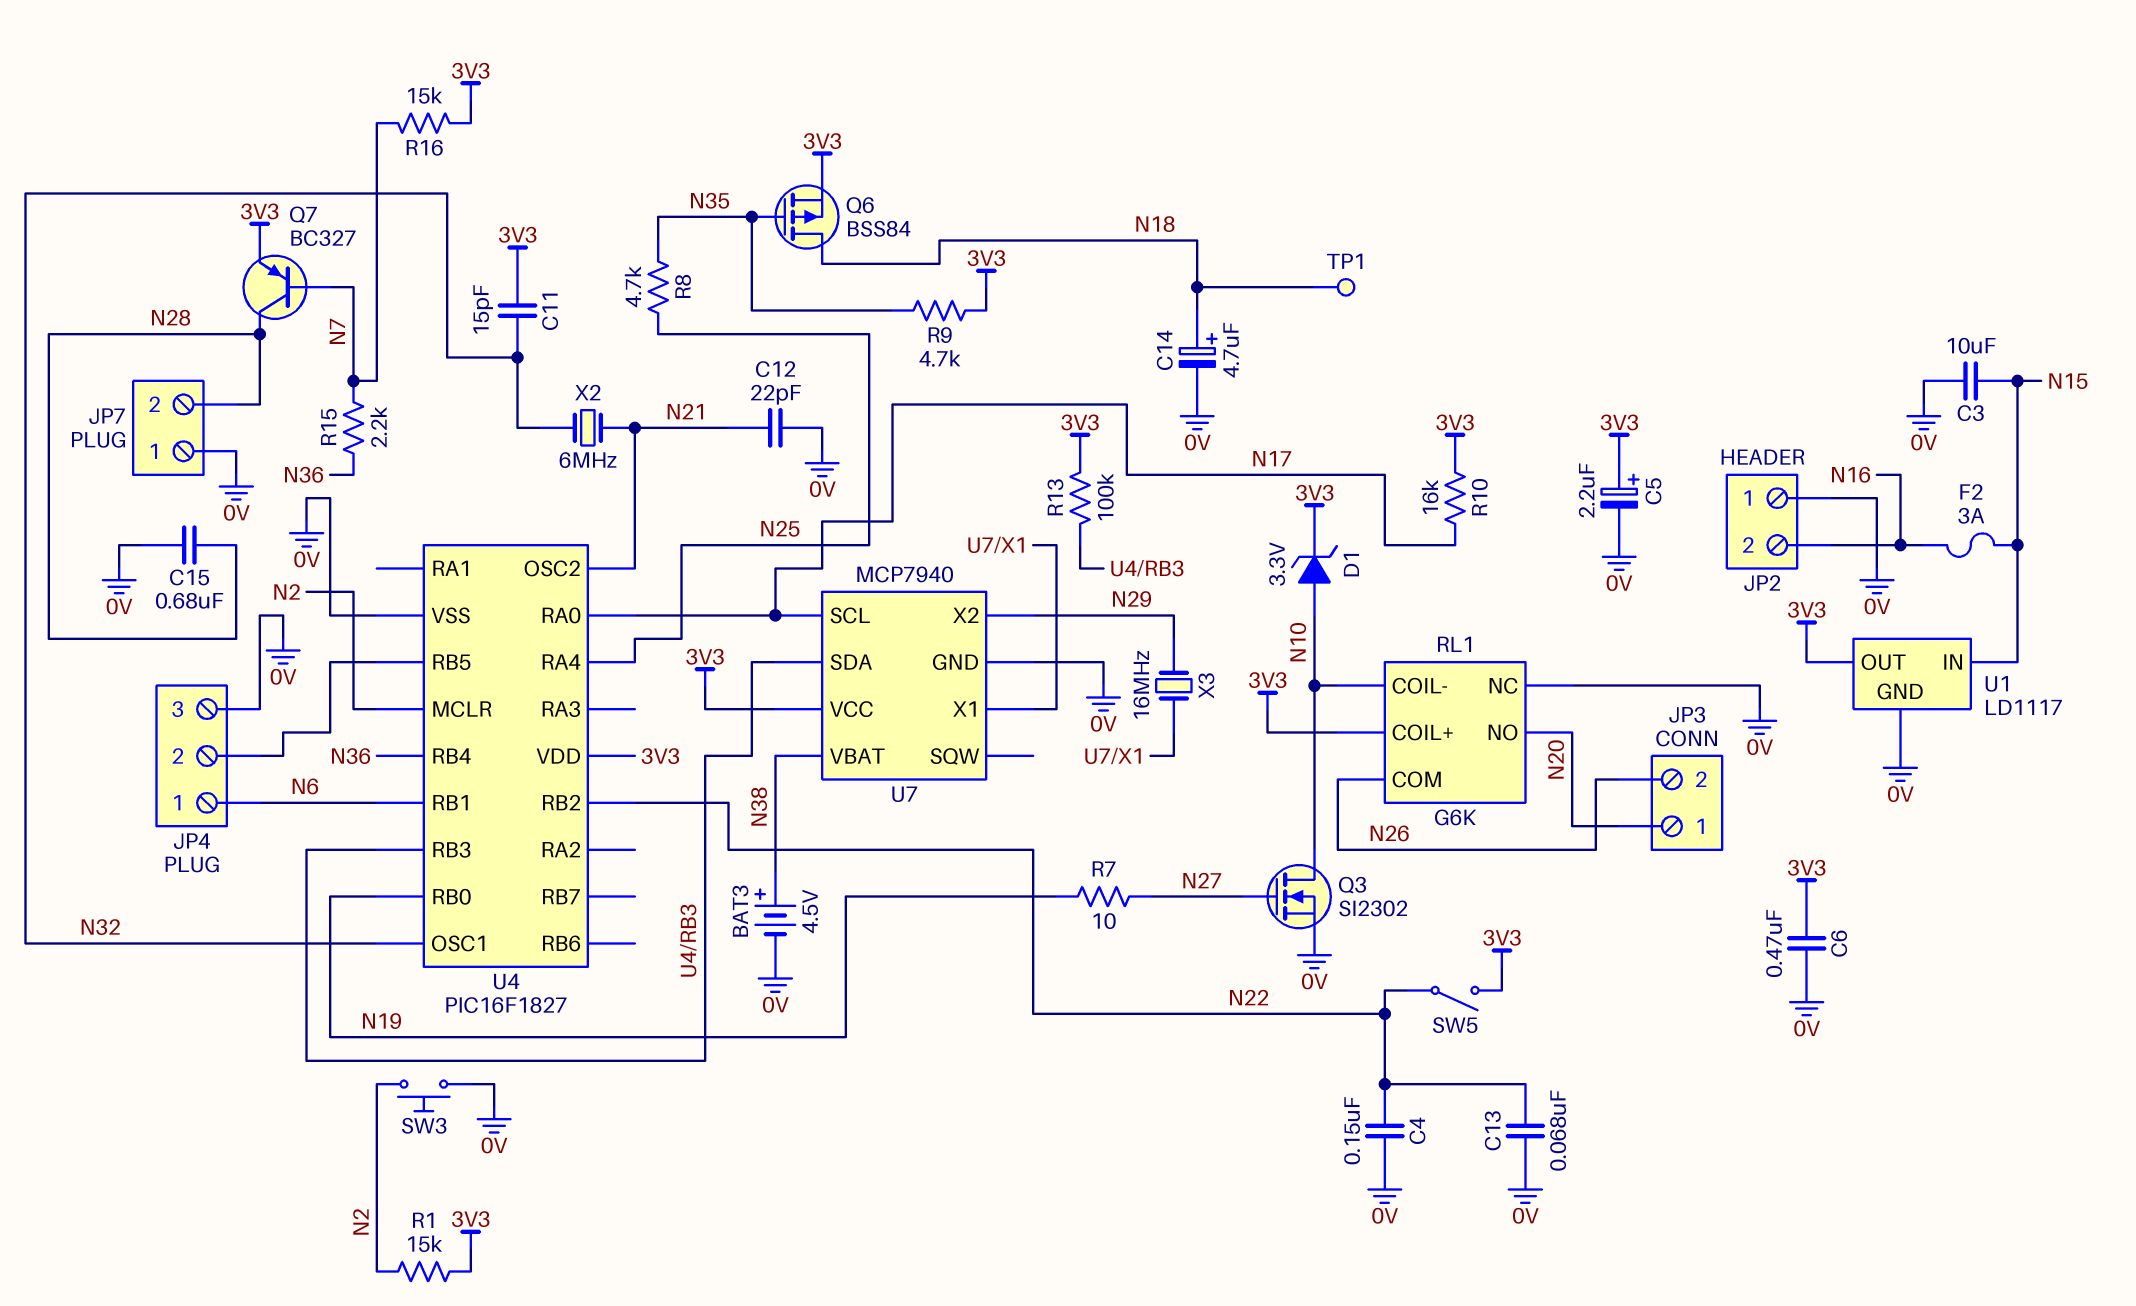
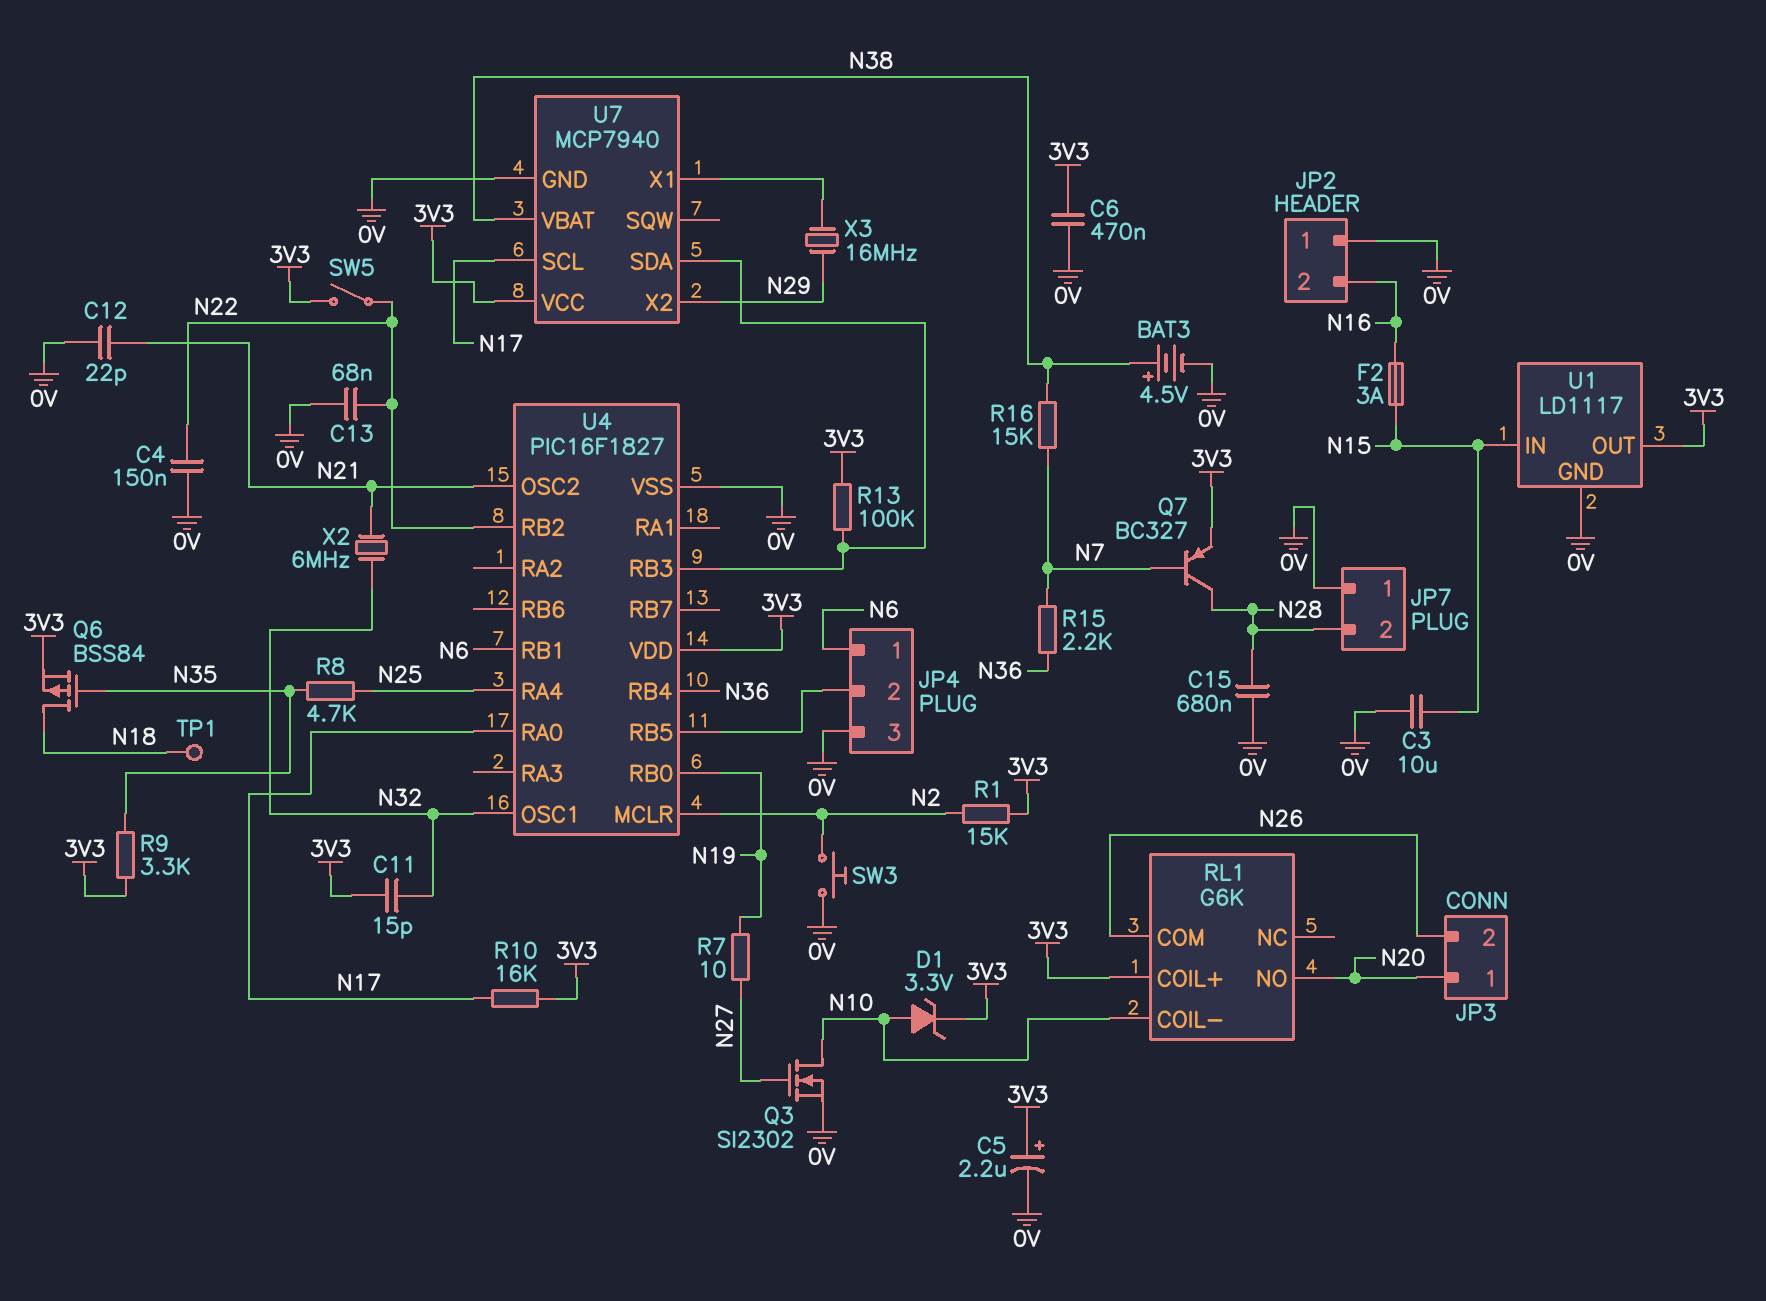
C14: 4.7uF (plus N18, minus 0V) -> none
R9: 4.7k (3V3, N35) -> 3.3k (3V3, N35)
R16: 15k (3V3, N7) -> 15k (N7, N38)
RL1 pin NC: 0V -> none

